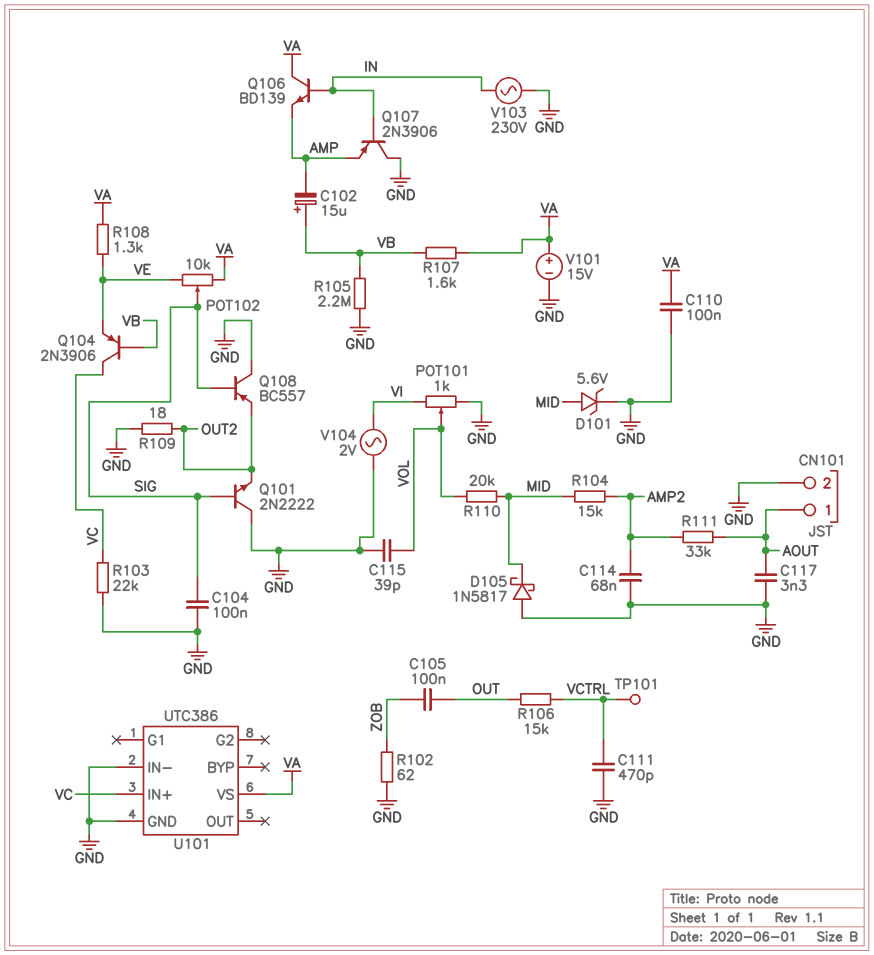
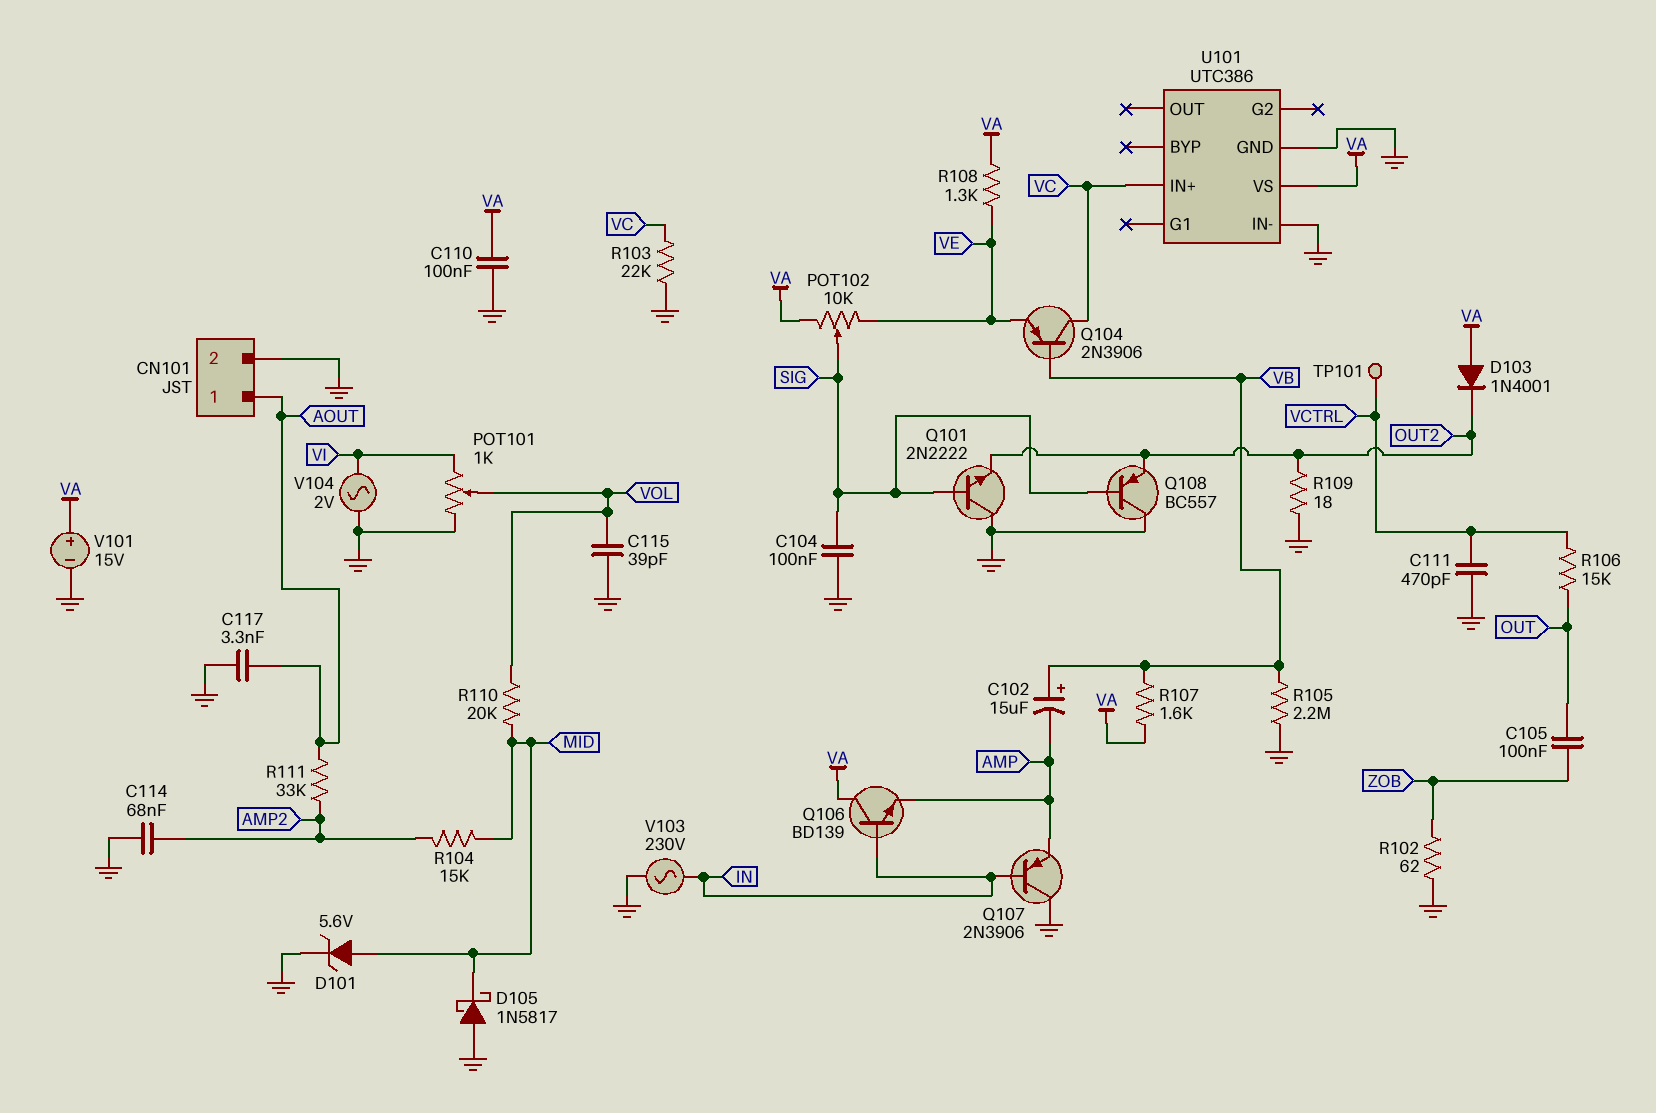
D103: none -> diode 1N4001 (A VA, K OUT2)

